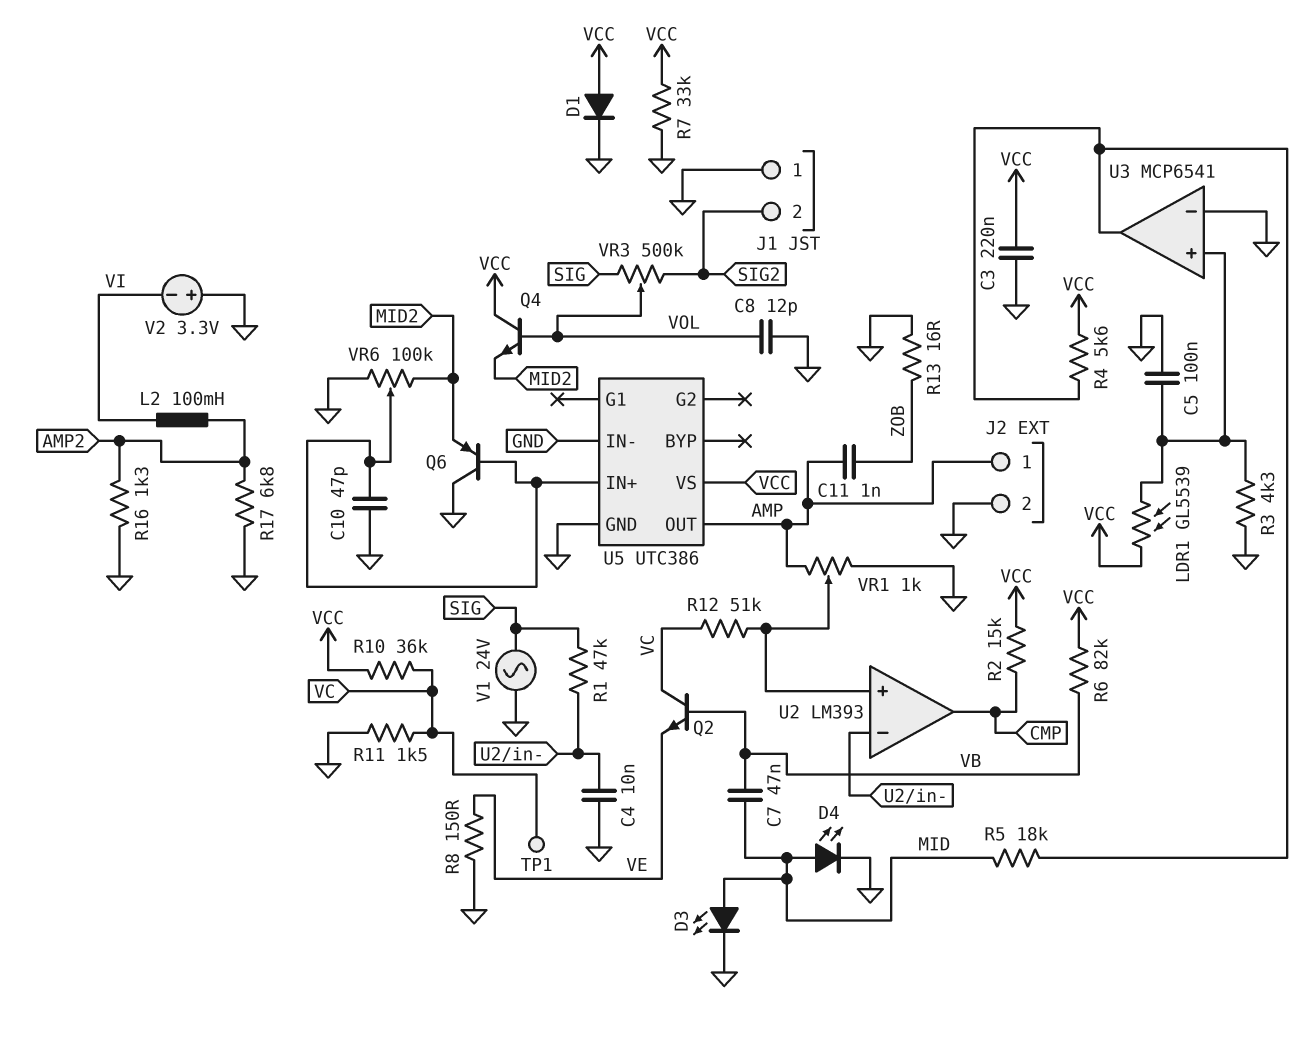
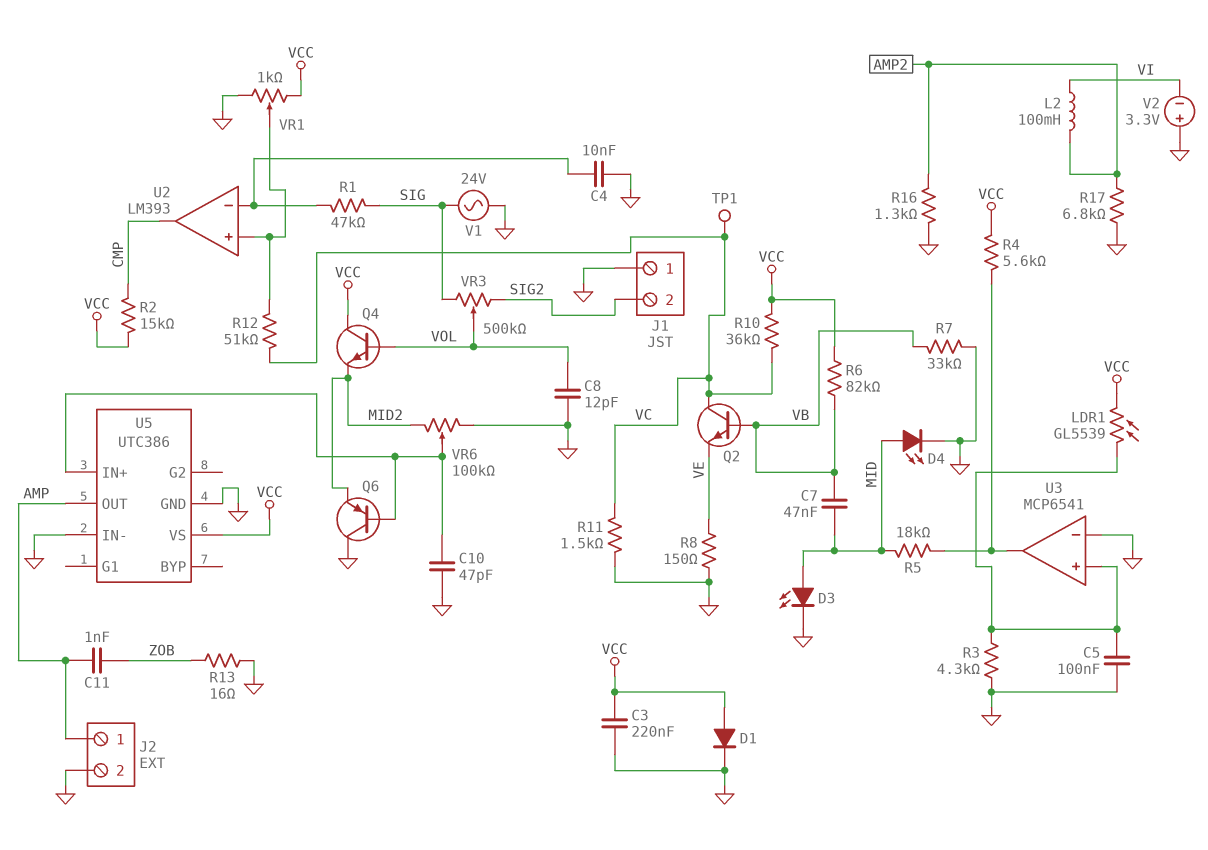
R7: 33k (GND, VCC) -> 33k (GND, VB)
VR1: 1k (AMP, GND, wiper U2/in+) -> 1k (GND, VCC, wiper U2/in+)

